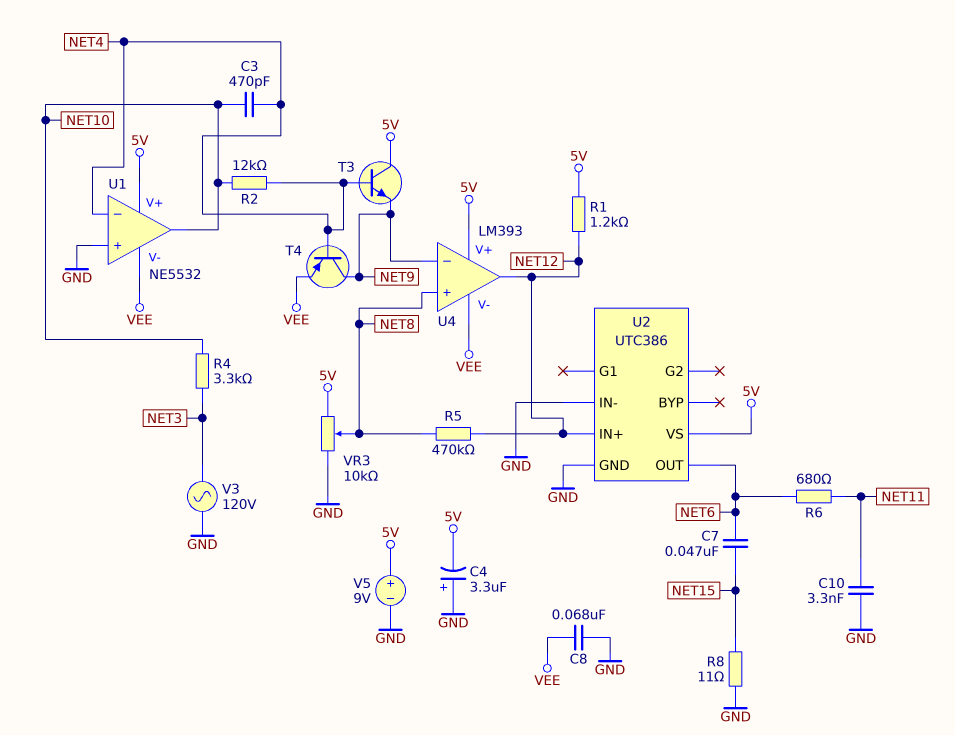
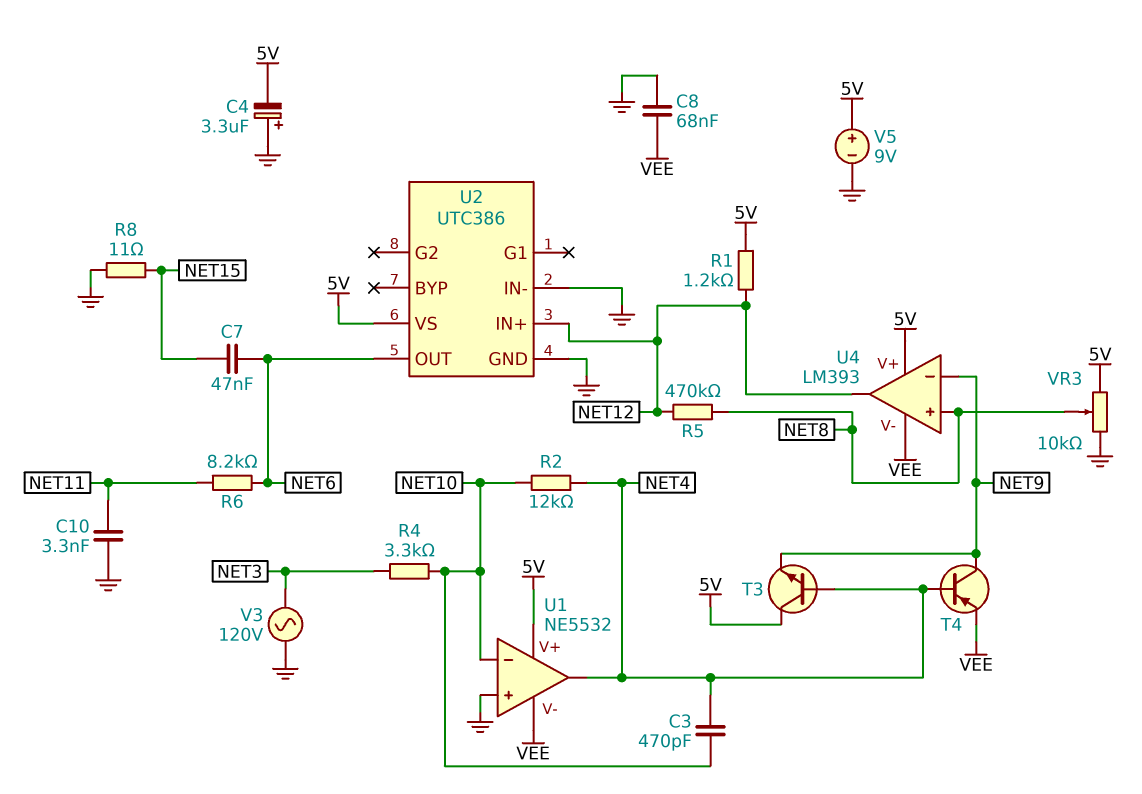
R6: 680 (NET6, NET11) -> 8.2k (NET6, NET11)
U1 pin in-: NET4 -> NET10
U1 pin out: NET10 -> NET4

